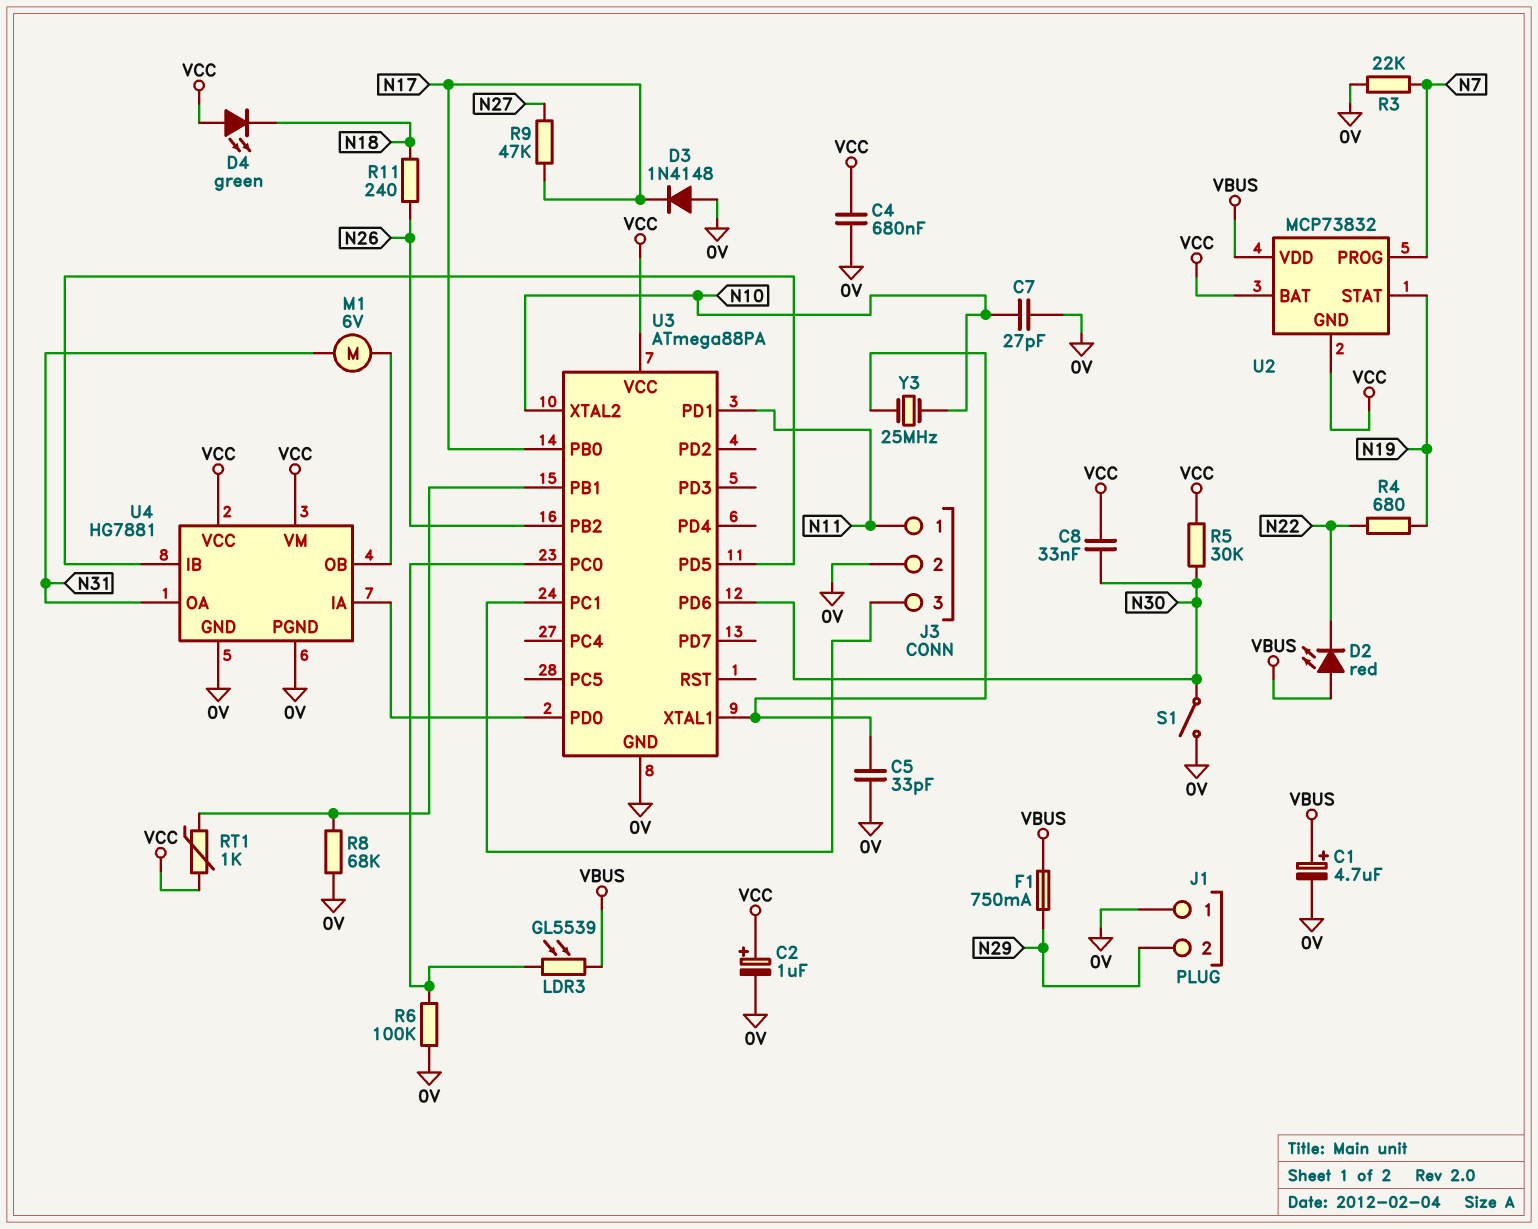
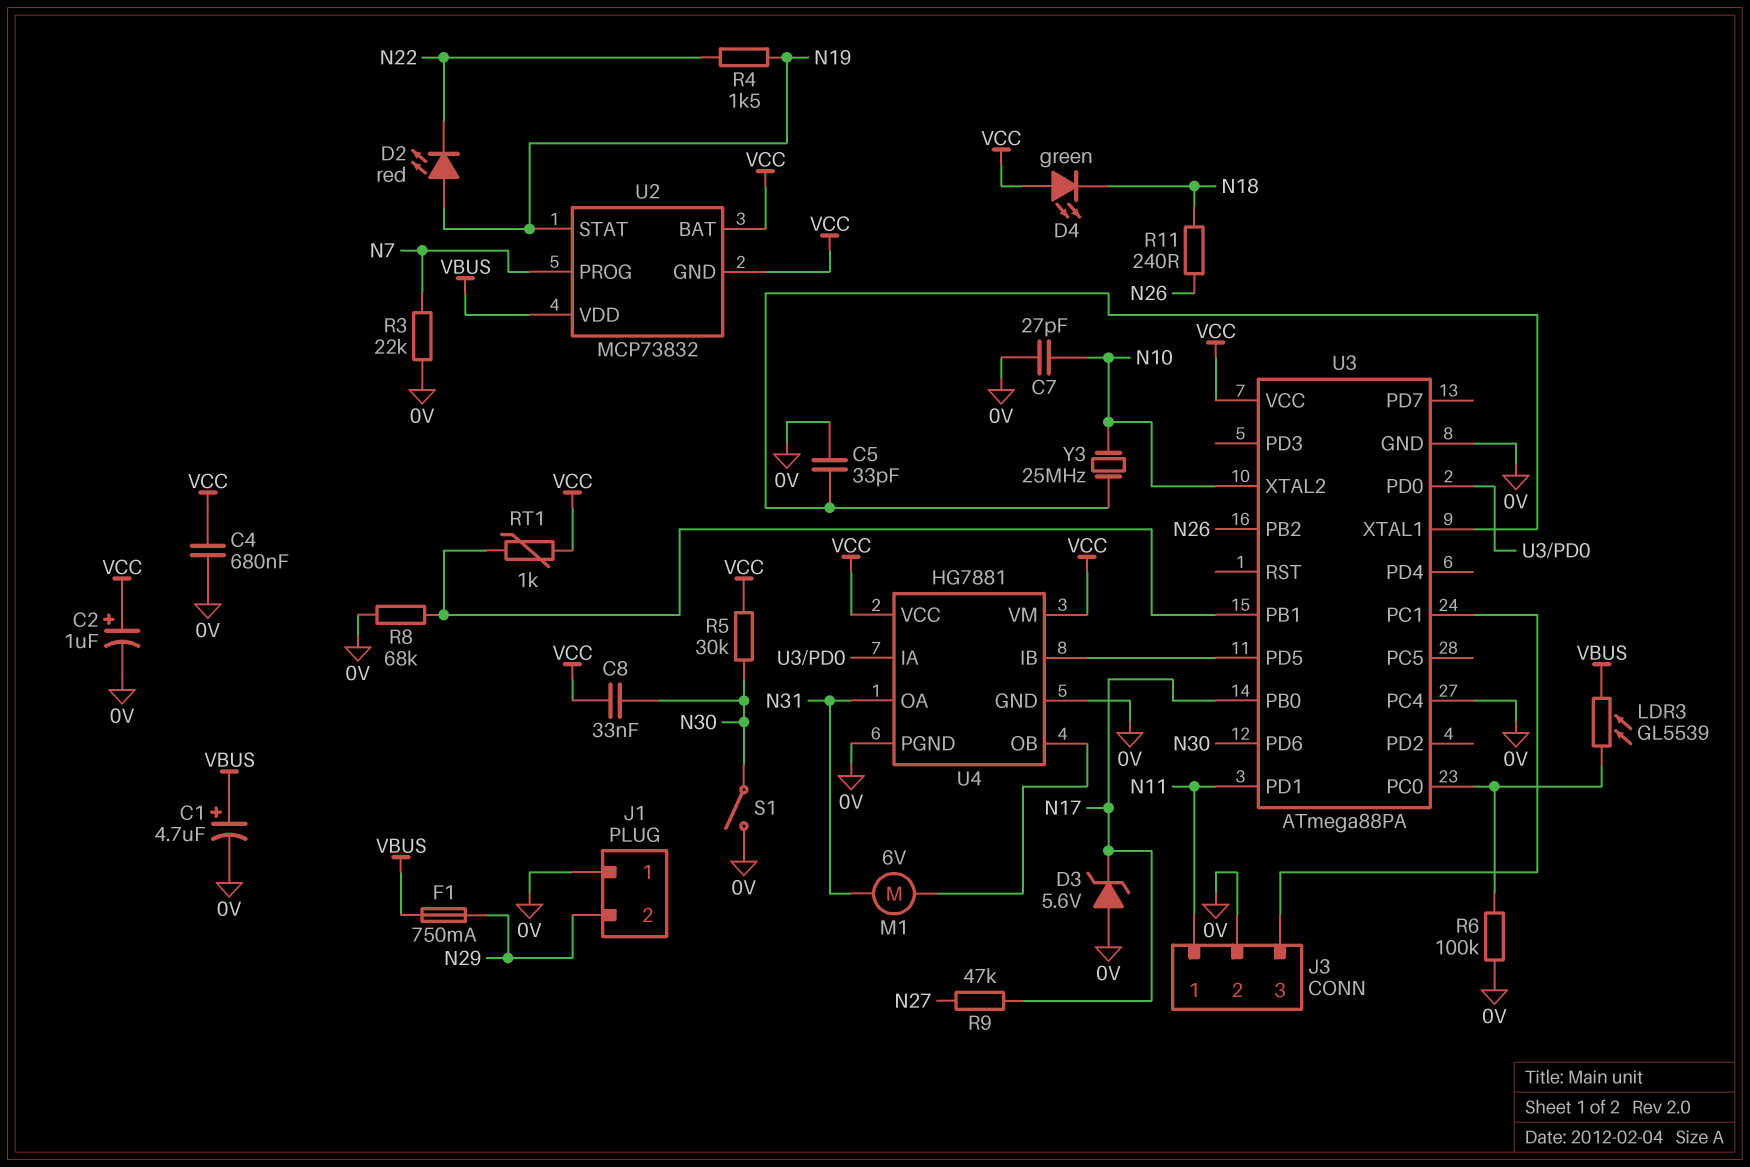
D2: LED red (A VBUS, K N22) -> LED red (A N19, K N22)
D3: diode 1N4148 (A 0V, K N17) -> zener 5.6V (A 0V, K N17)
R4: 680 (N19, N22) -> 1.5k (N19, N22)
U3 pin PC4: none -> 0V

